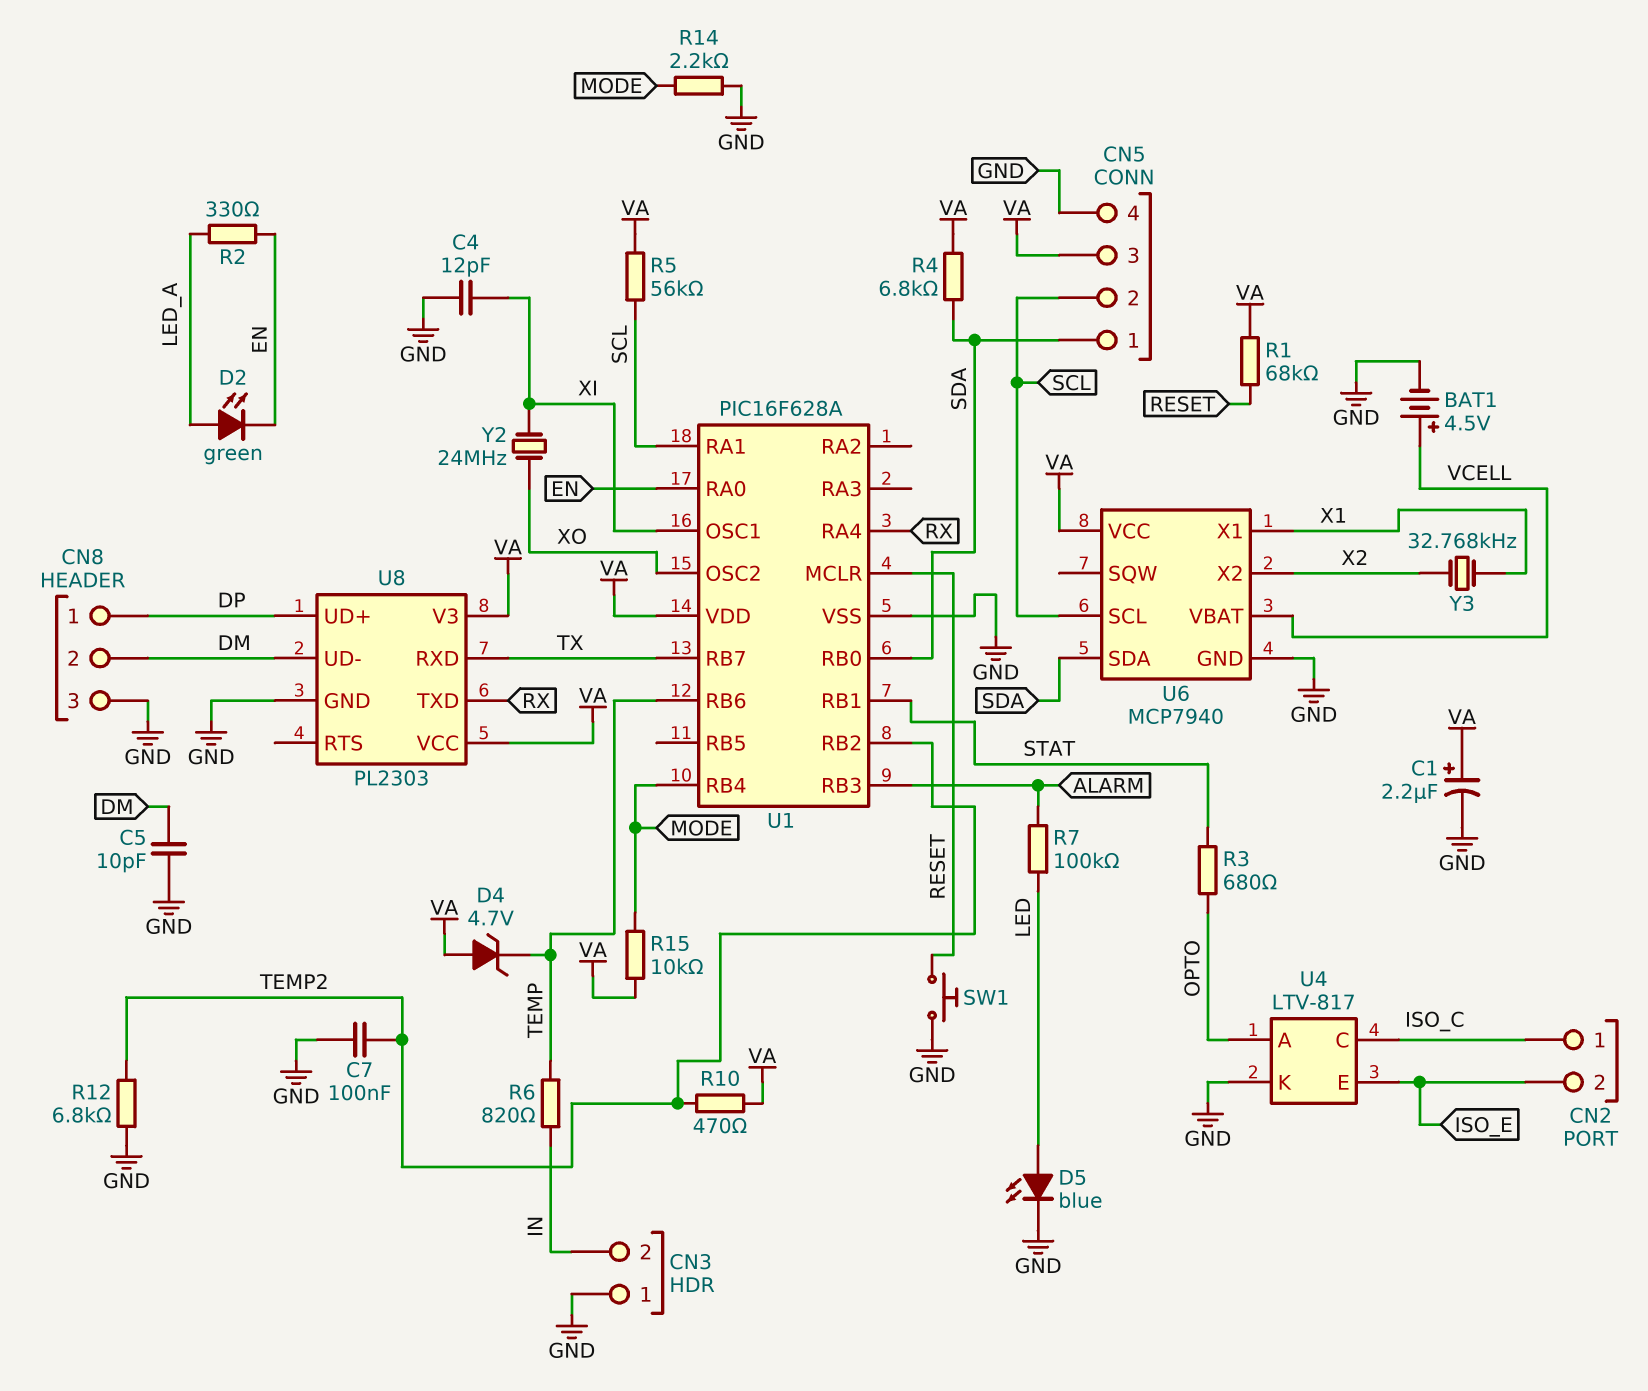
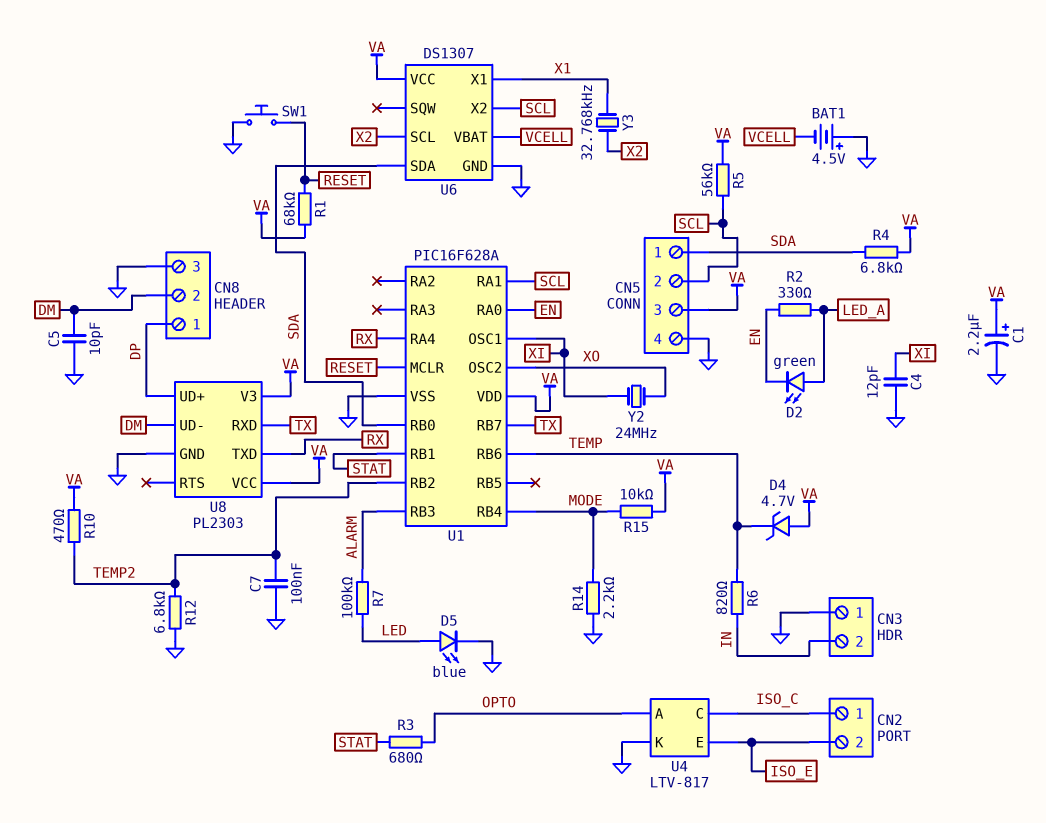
BAT1: 4.5V (plus VCELL, minus GND) -> 4.5V (plus GND, minus VCELL)
U6: MCP7940 -> DS1307
U6 pin SCL: SCL -> X2
U6 pin X2: X2 -> SCL

